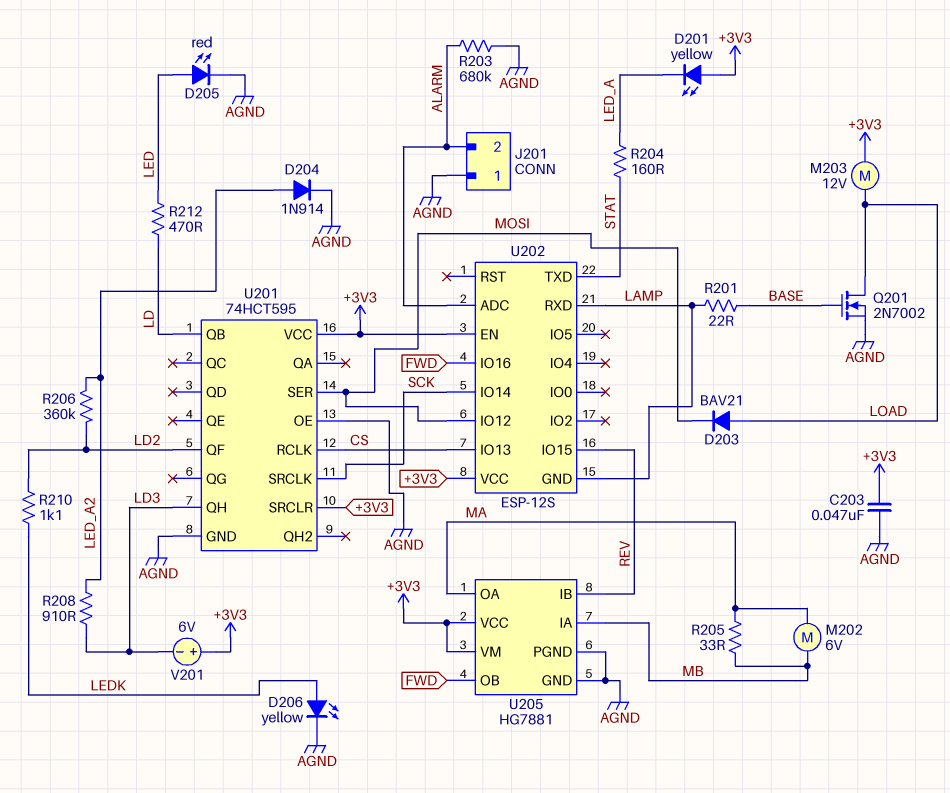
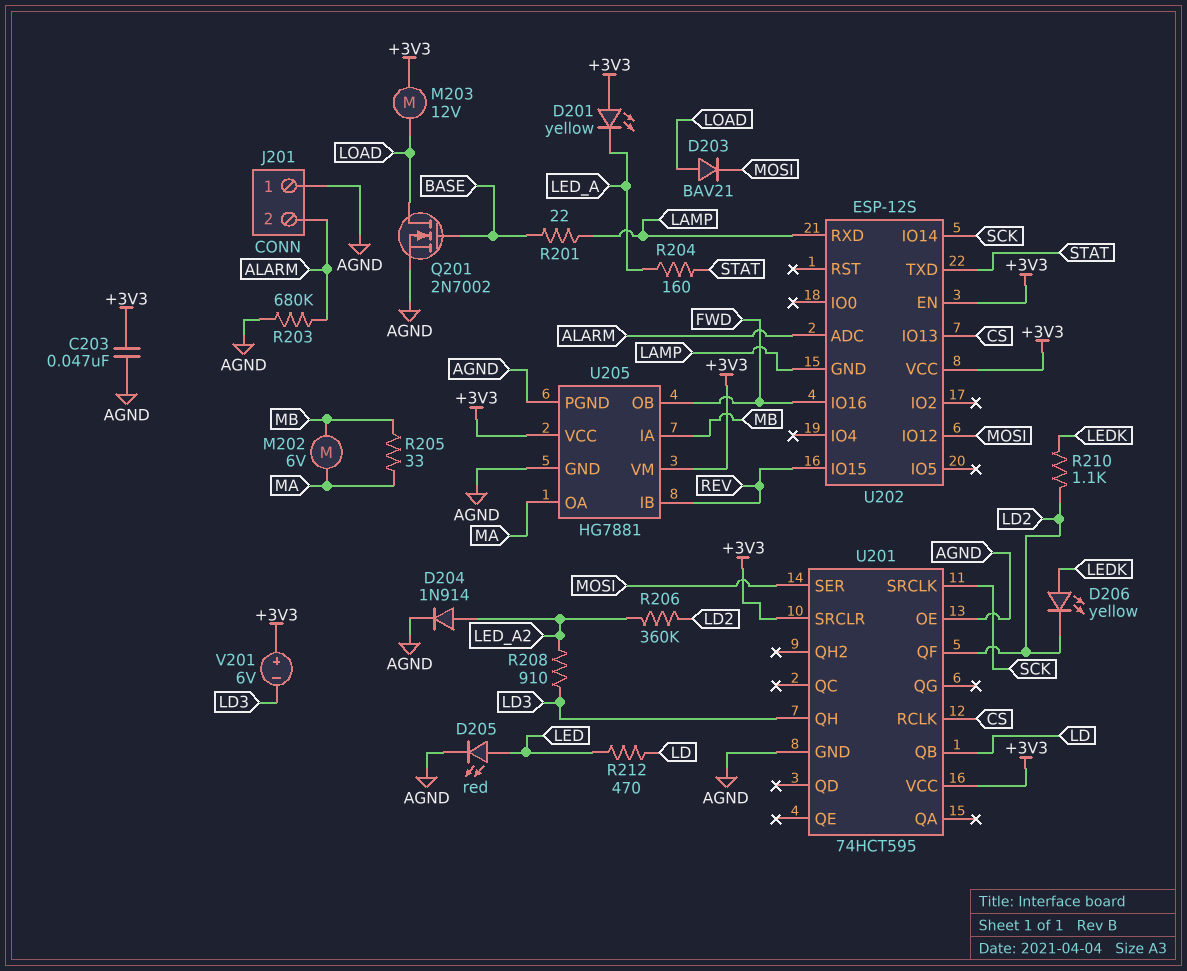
D206: LED yellow (A LEDK, K AGND) -> LED yellow (A LEDK, K LD2)

